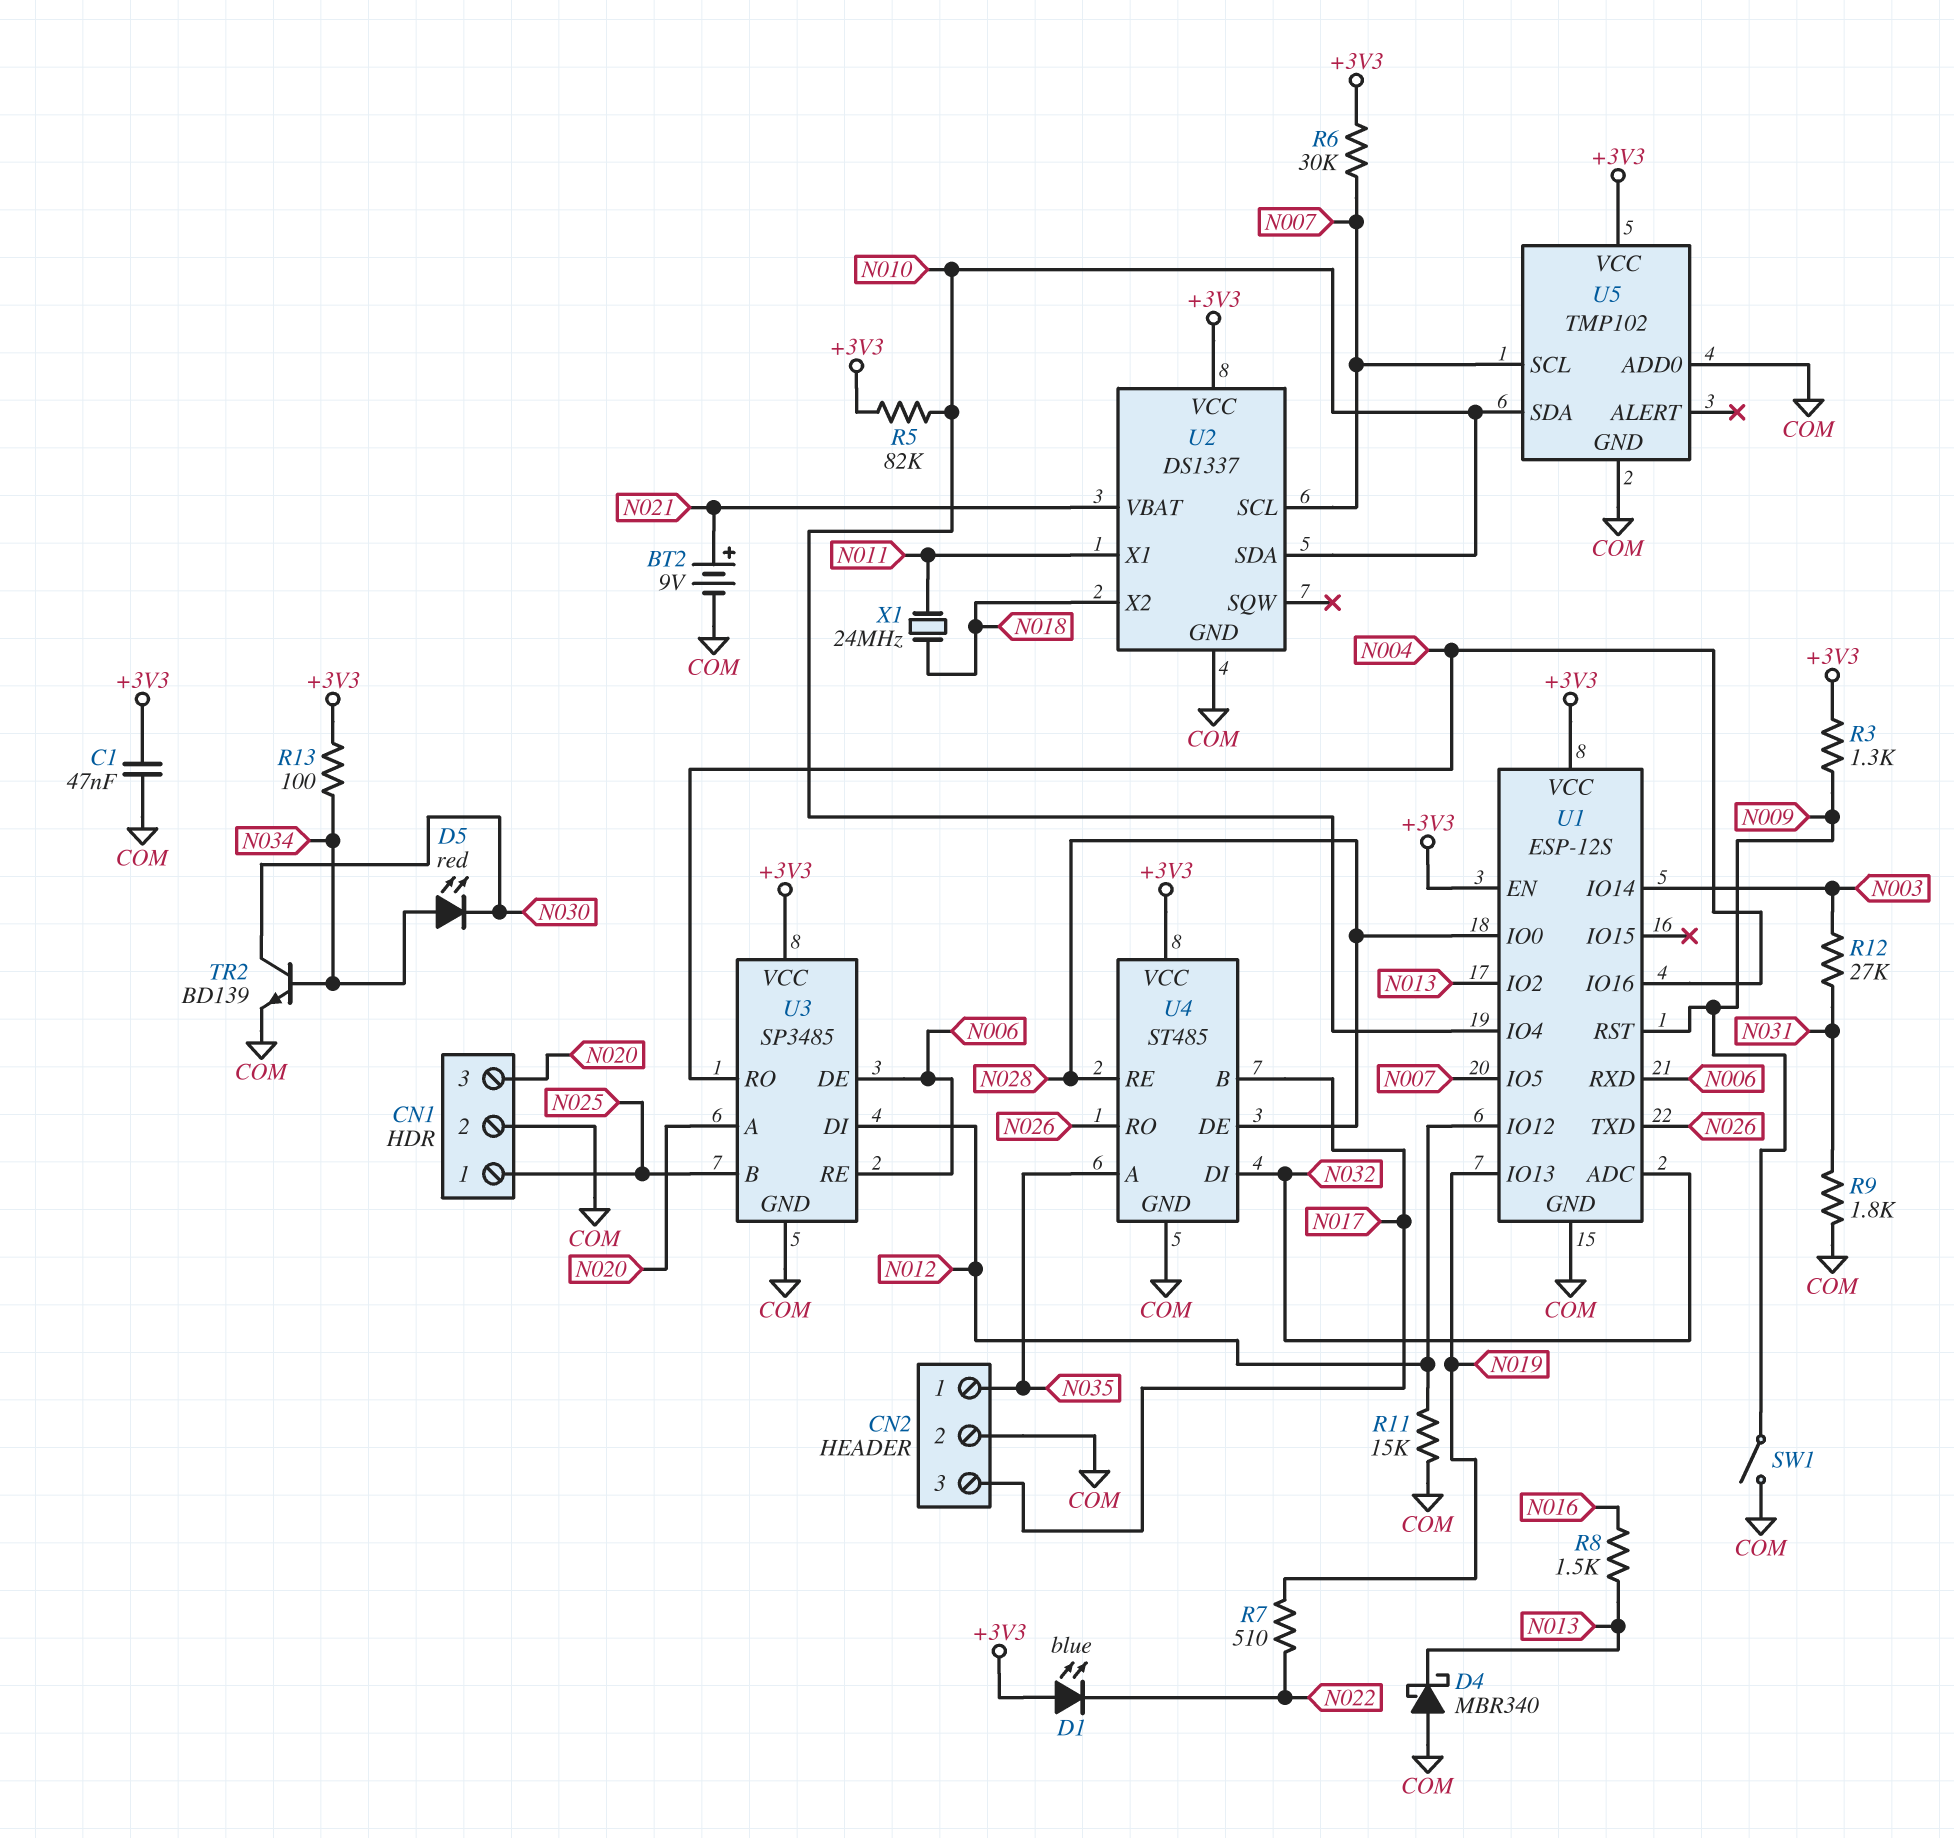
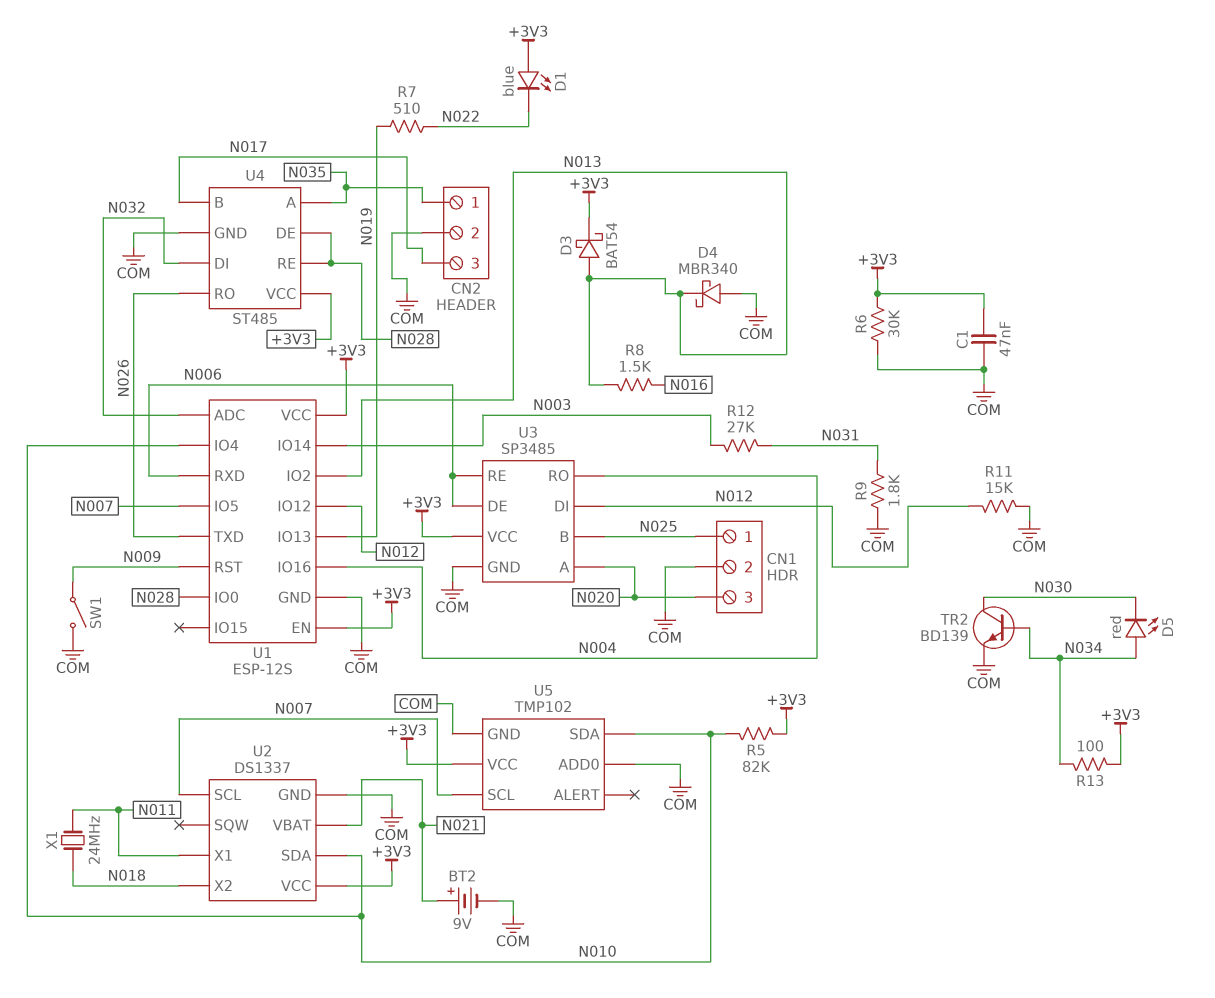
D3: none -> schottky BAT54 (A N013, K +3V3)
R3: 1.3k (+3V3, N009) -> none
R6: 30k (+3V3, N007) -> 30k (+3V3, COM)

